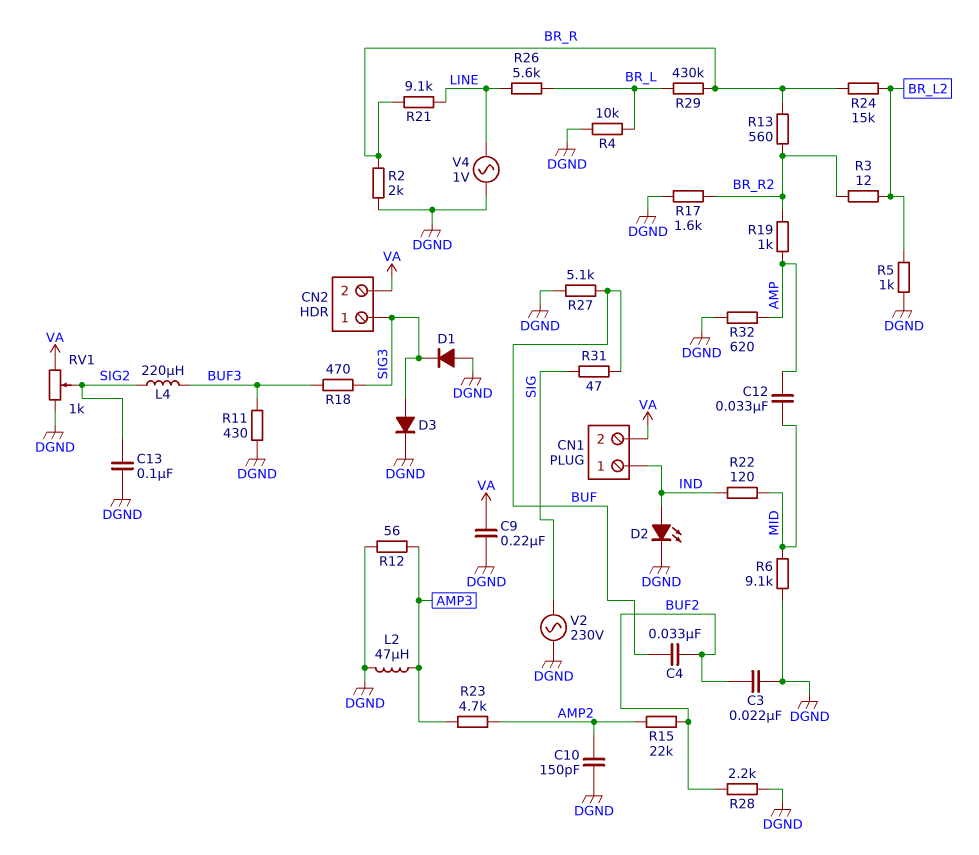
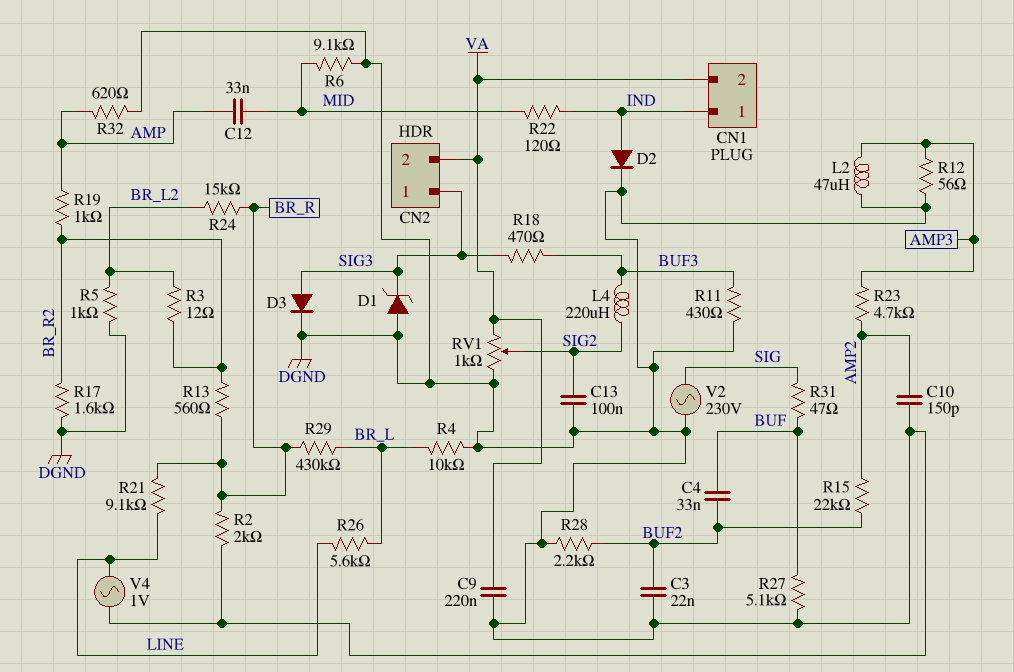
D1: diode (A DGND, K SIG3) -> zener (A DGND, K SIG3)
D2: LED (A IND, K DGND) -> diode (A IND, K DGND)

